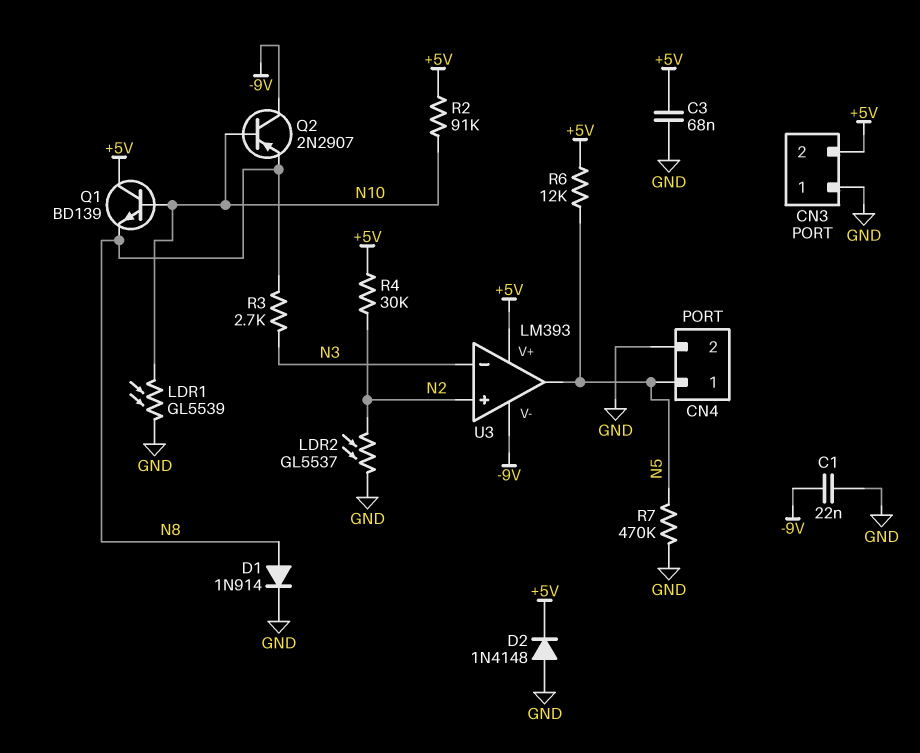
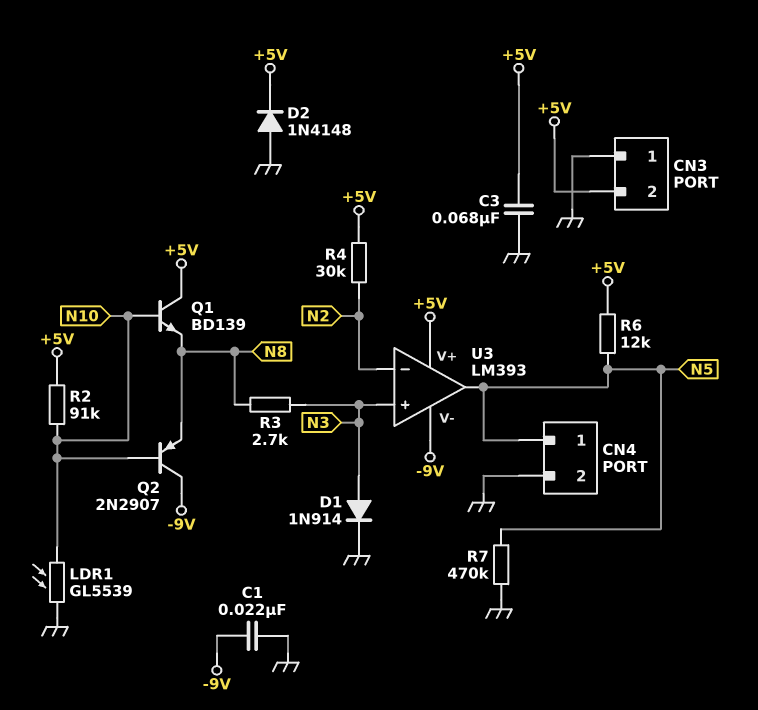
D1: diode 1N914 (A N8, K GND) -> diode 1N914 (A N3, K GND)
LDR2: GL5537 (GND, N2) -> none
U3 pin in+: N2 -> N3
U3 pin in-: N3 -> N2

